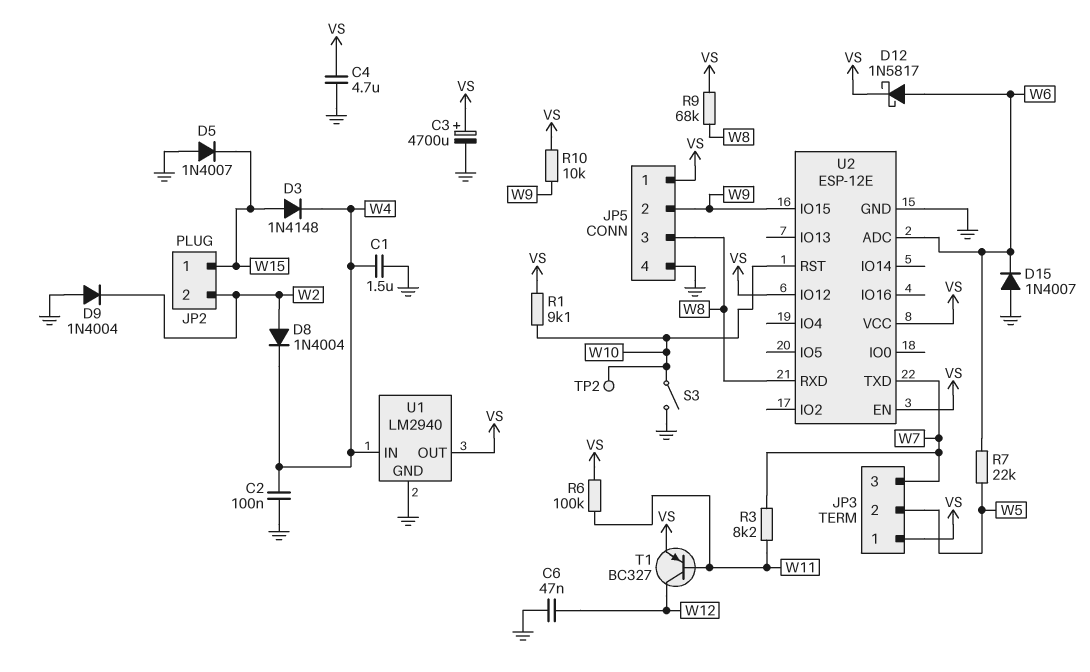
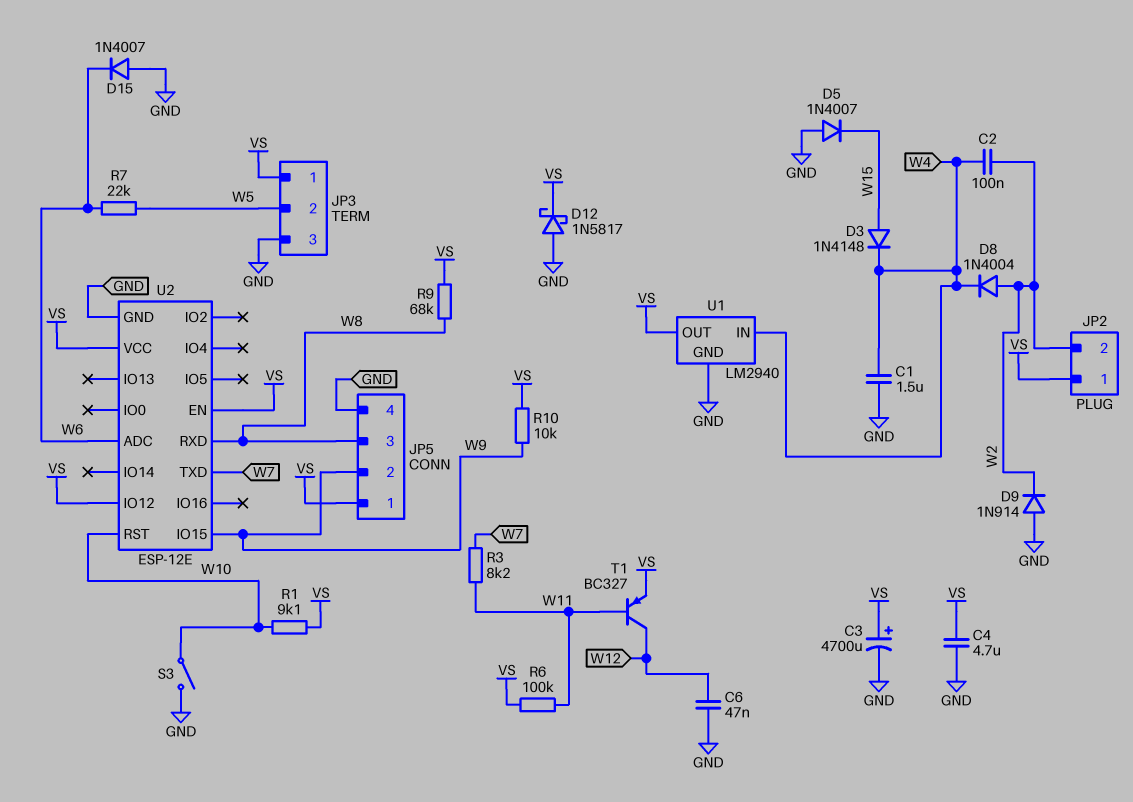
C2: 100nF (GND, W4) -> 100nF (W2, W4)
D9: diode 1N4004 (A GND, K W2) -> diode 1N914 (A GND, K W2)
D12: schottky 1N5817 (A W6, K VS) -> schottky 1N5817 (A GND, K VS)
JP2 pin 1: W15 -> VS
JP3 pin 3: W7 -> GND
TP2: test point (W10) -> none

